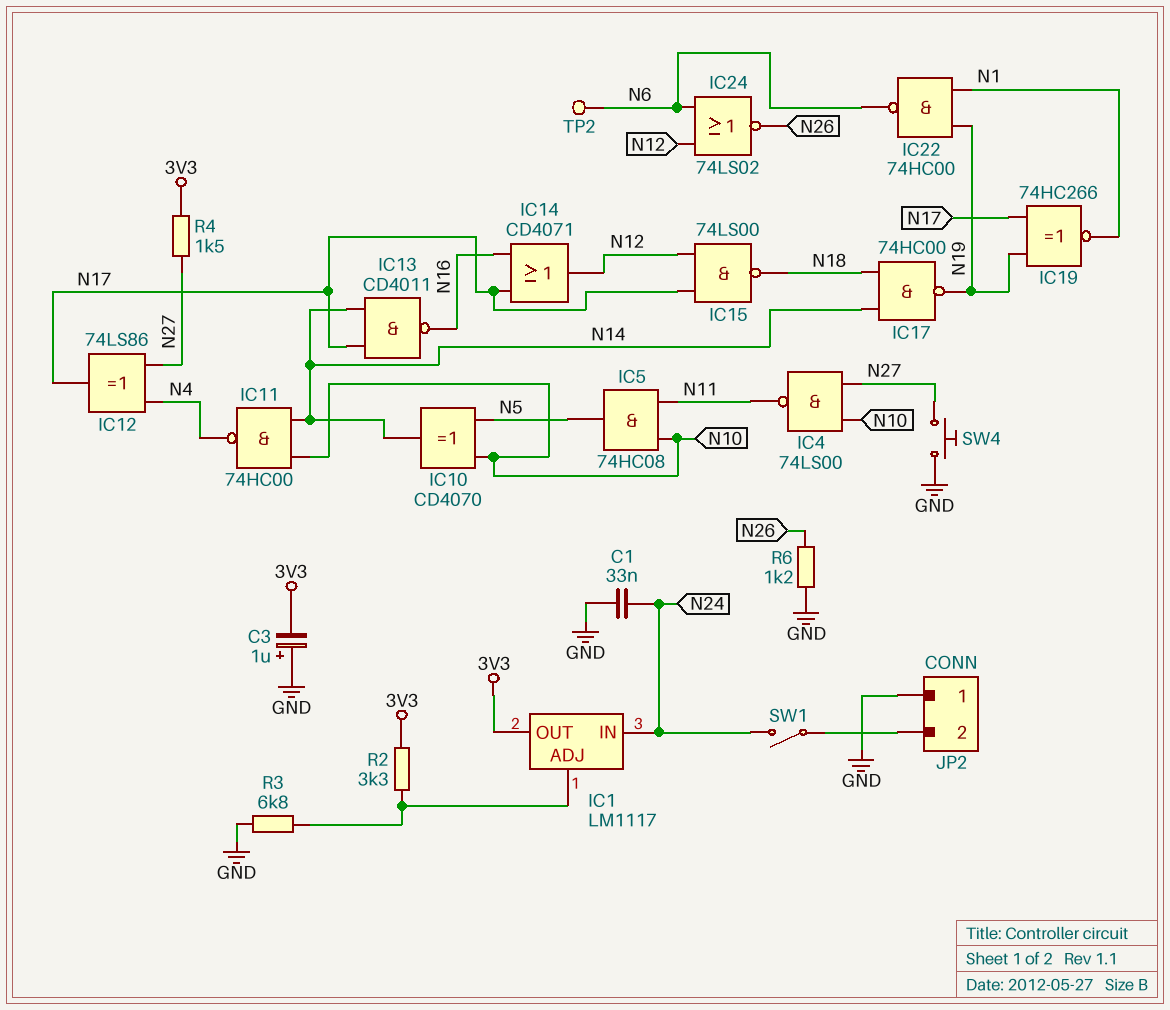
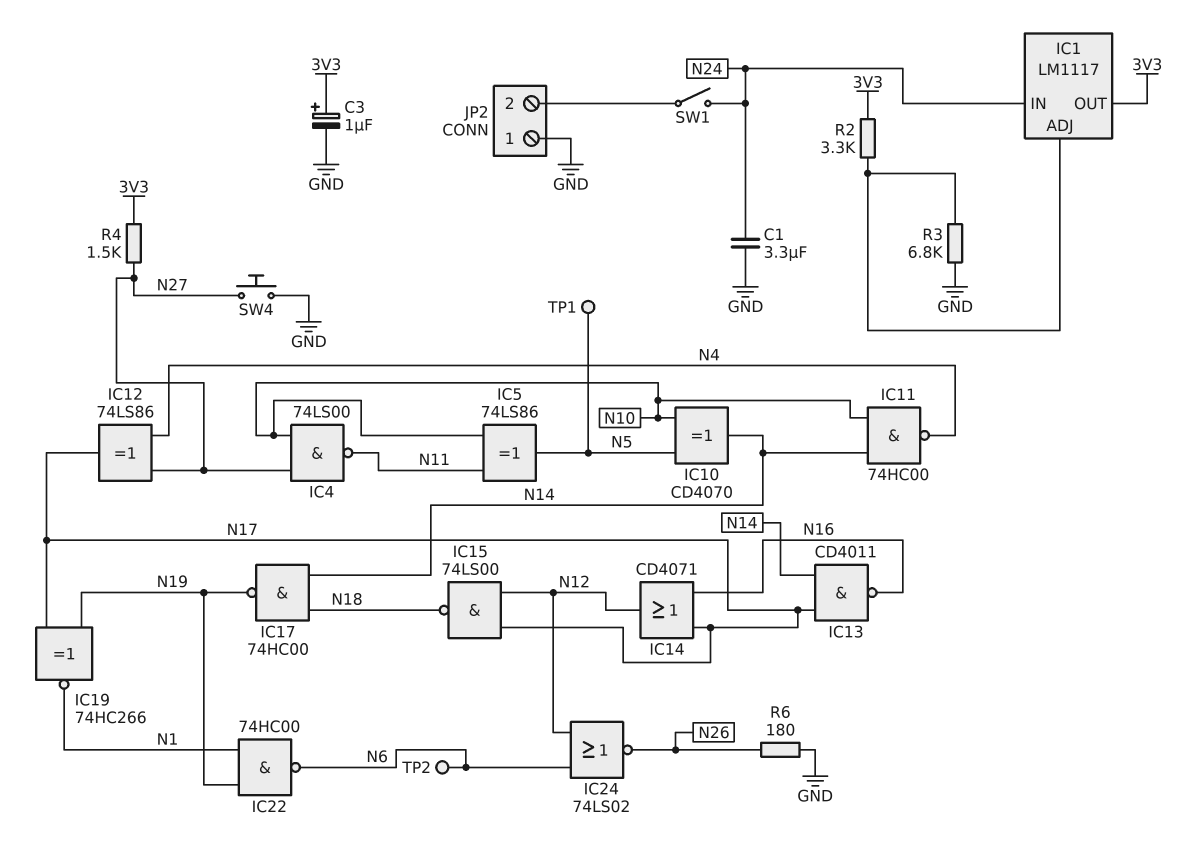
C1: 33nF (GND, N24) -> 3.3uF (GND, N24)
C3: 1uF (plus GND, minus 3V3) -> 1uF (plus 3V3, minus GND)
IC5: AND 74HC08 (in N10, in N11, out N5) -> XOR 74LS86 (in N10, in N11, out N5)
R6: 1.2k (GND, N26) -> 180 (GND, N26)
TP1: none -> test point (N5)

